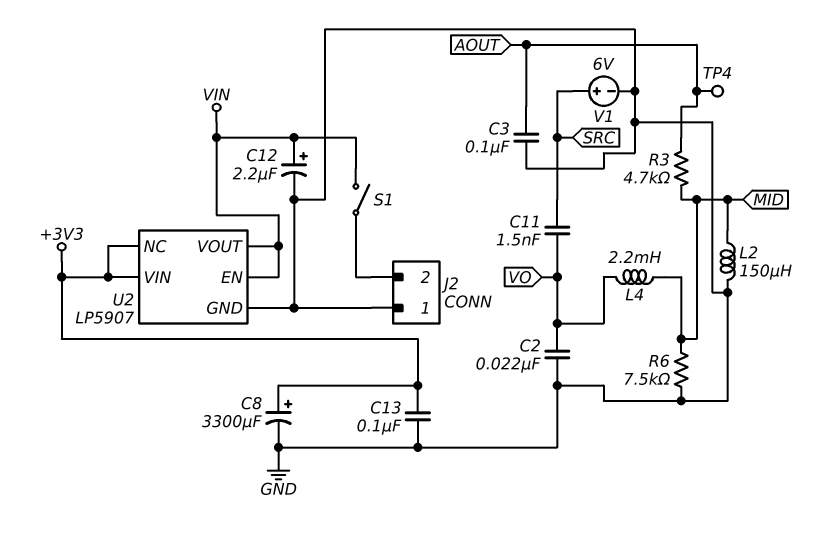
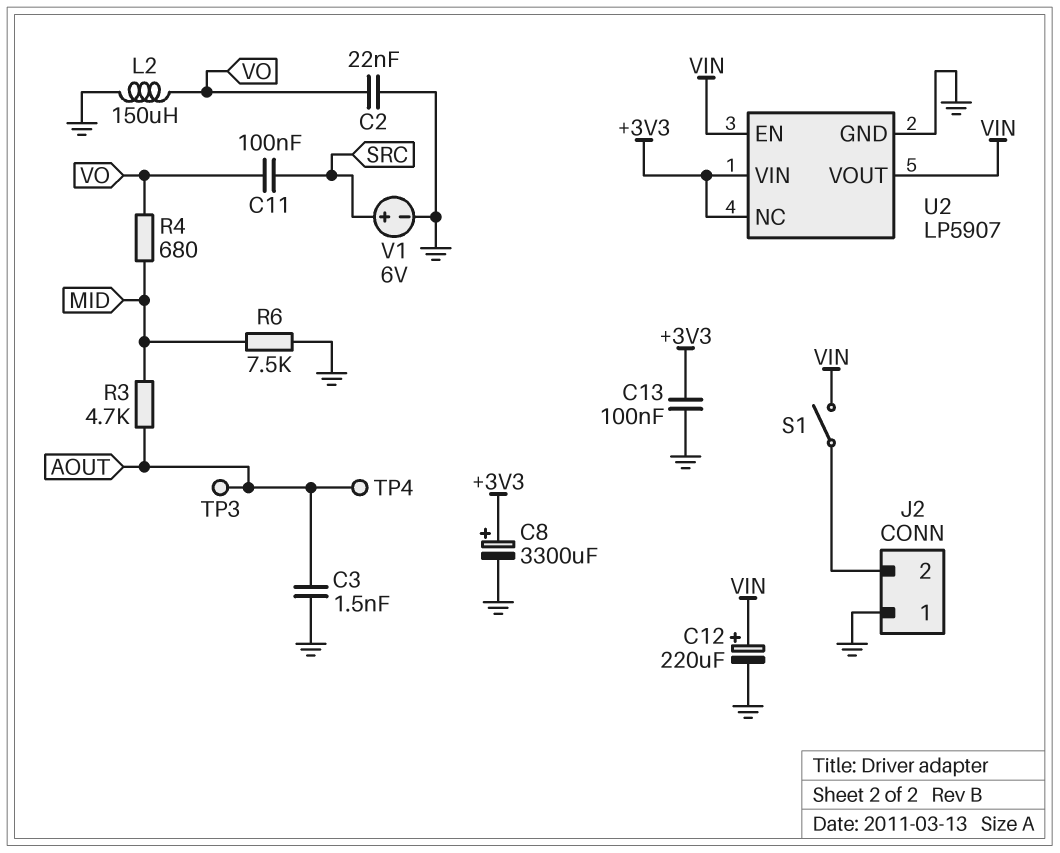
C3: 100nF (AOUT, GND) -> 1.5nF (AOUT, GND)
C11: 1.5nF (SRC, VO) -> 100nF (SRC, VO)
C12: 2.2uF (plus VIN, minus GND) -> 220uF (plus VIN, minus GND)
L2: 150uH (GND, MID) -> 150uH (GND, VO)
L4: 2.2mH (MID, VO) -> none
R4: none -> 680 (MID, VO)
TP3: none -> test point (AOUT)

